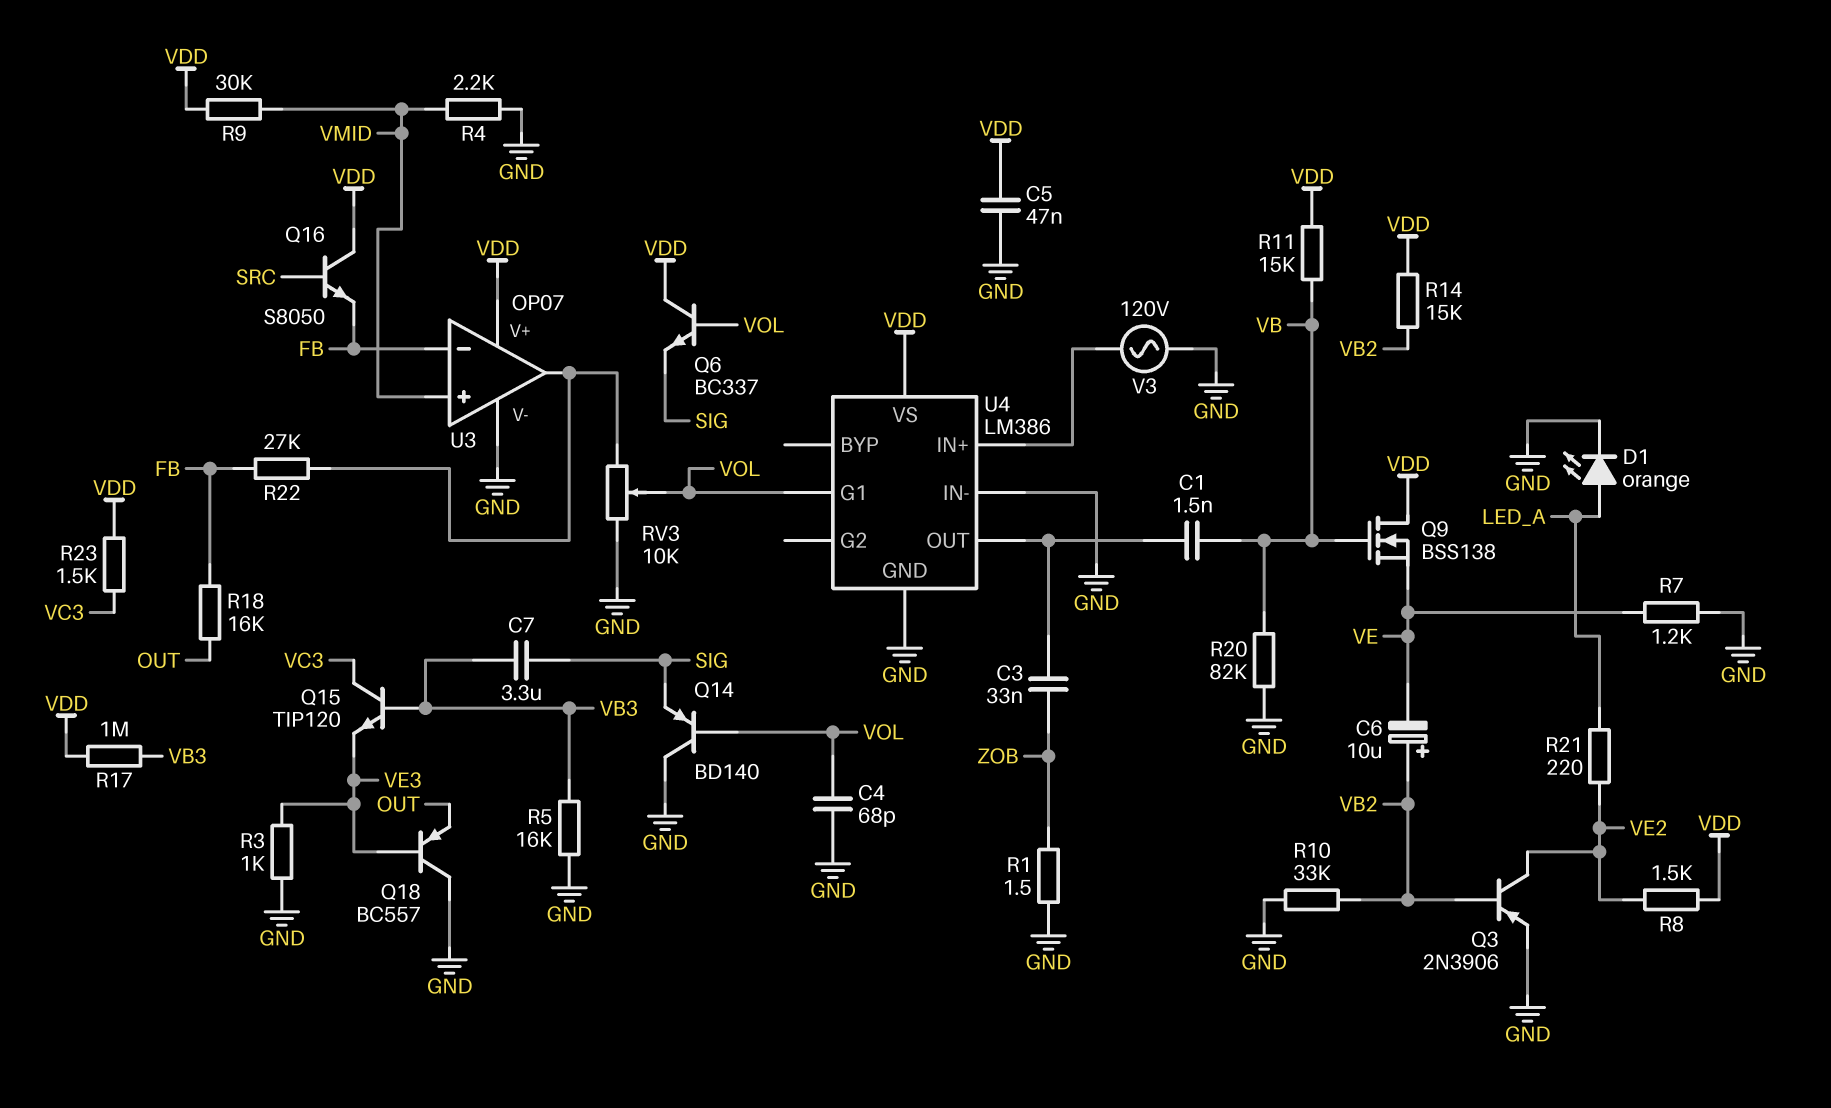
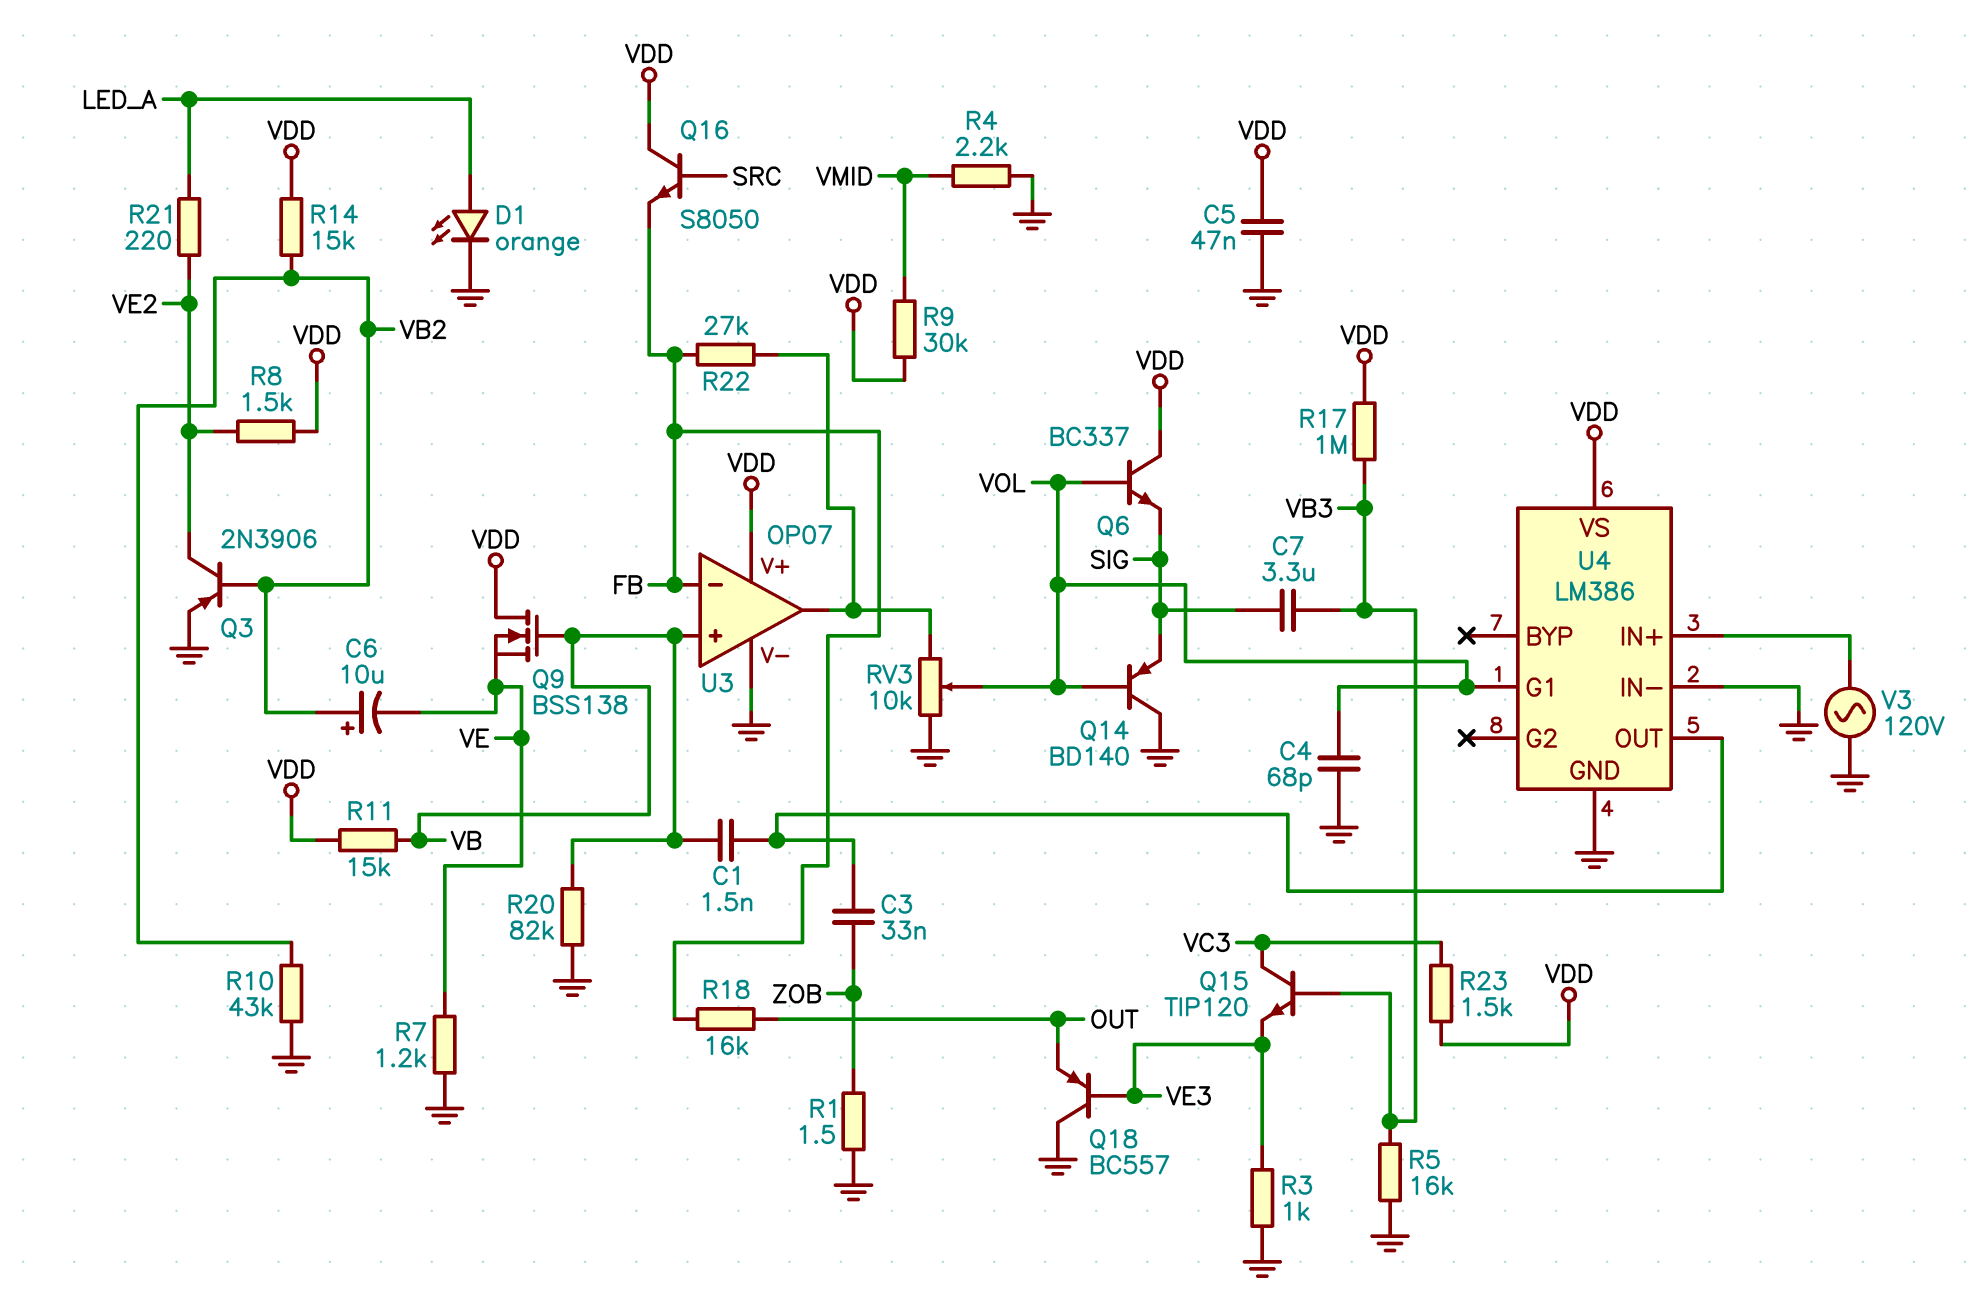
R10: 33k (GND, VB2) -> 43k (GND, VB2)
U3 pin in+: VMID -> VB

